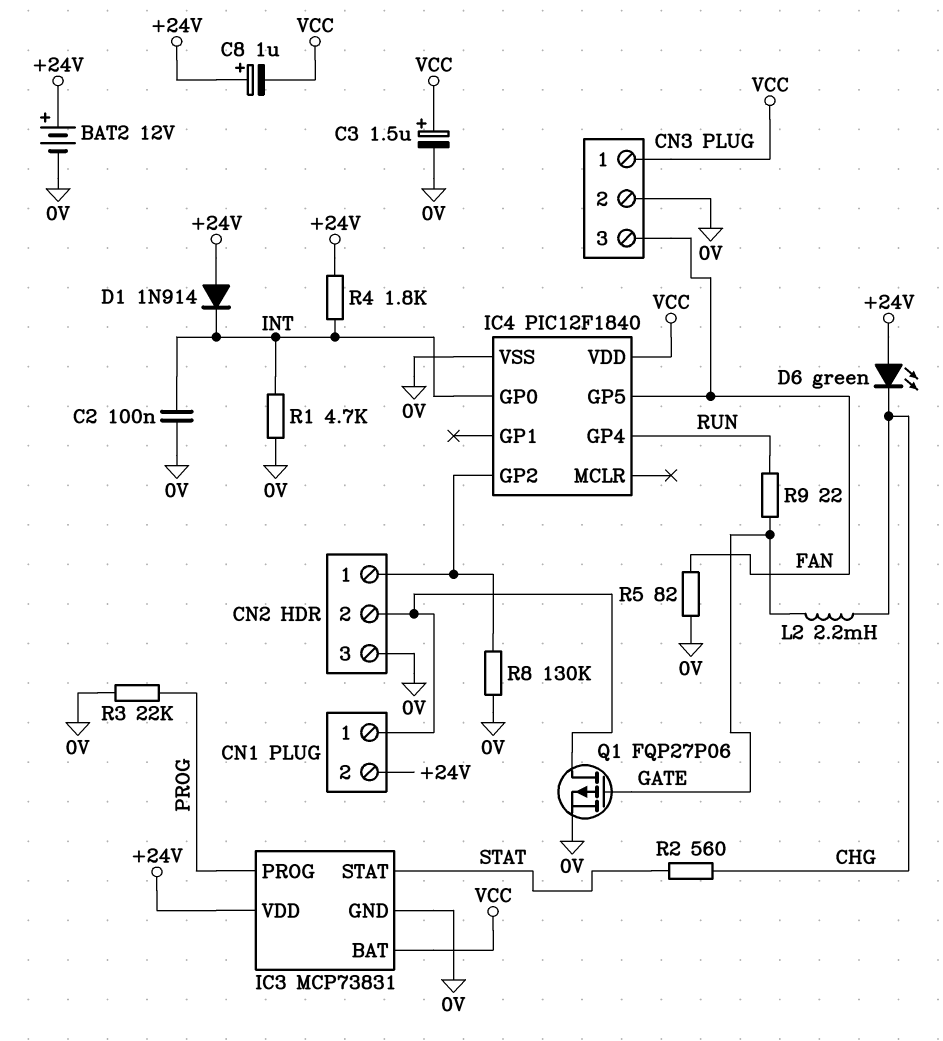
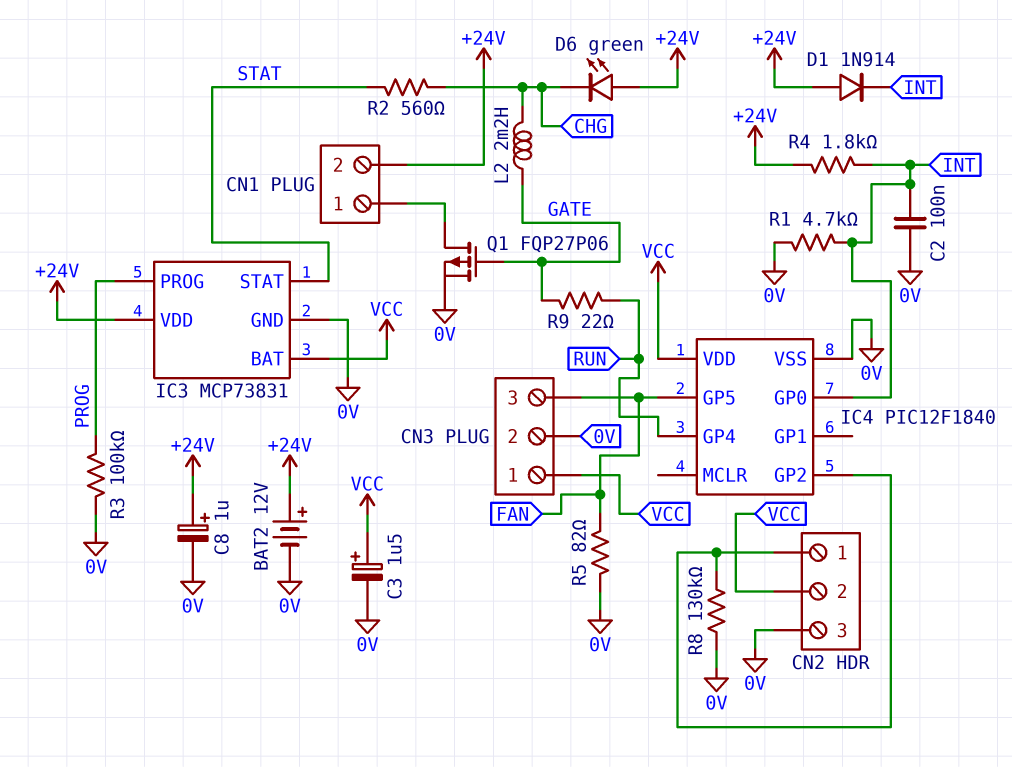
C8: 1uF (plus +24V, minus VCC) -> 1uF (plus +24V, minus 0V)
CN2 pin 2: CN1/1 -> VCC
R3: 22k (0V, PROG) -> 100k (0V, PROG)

